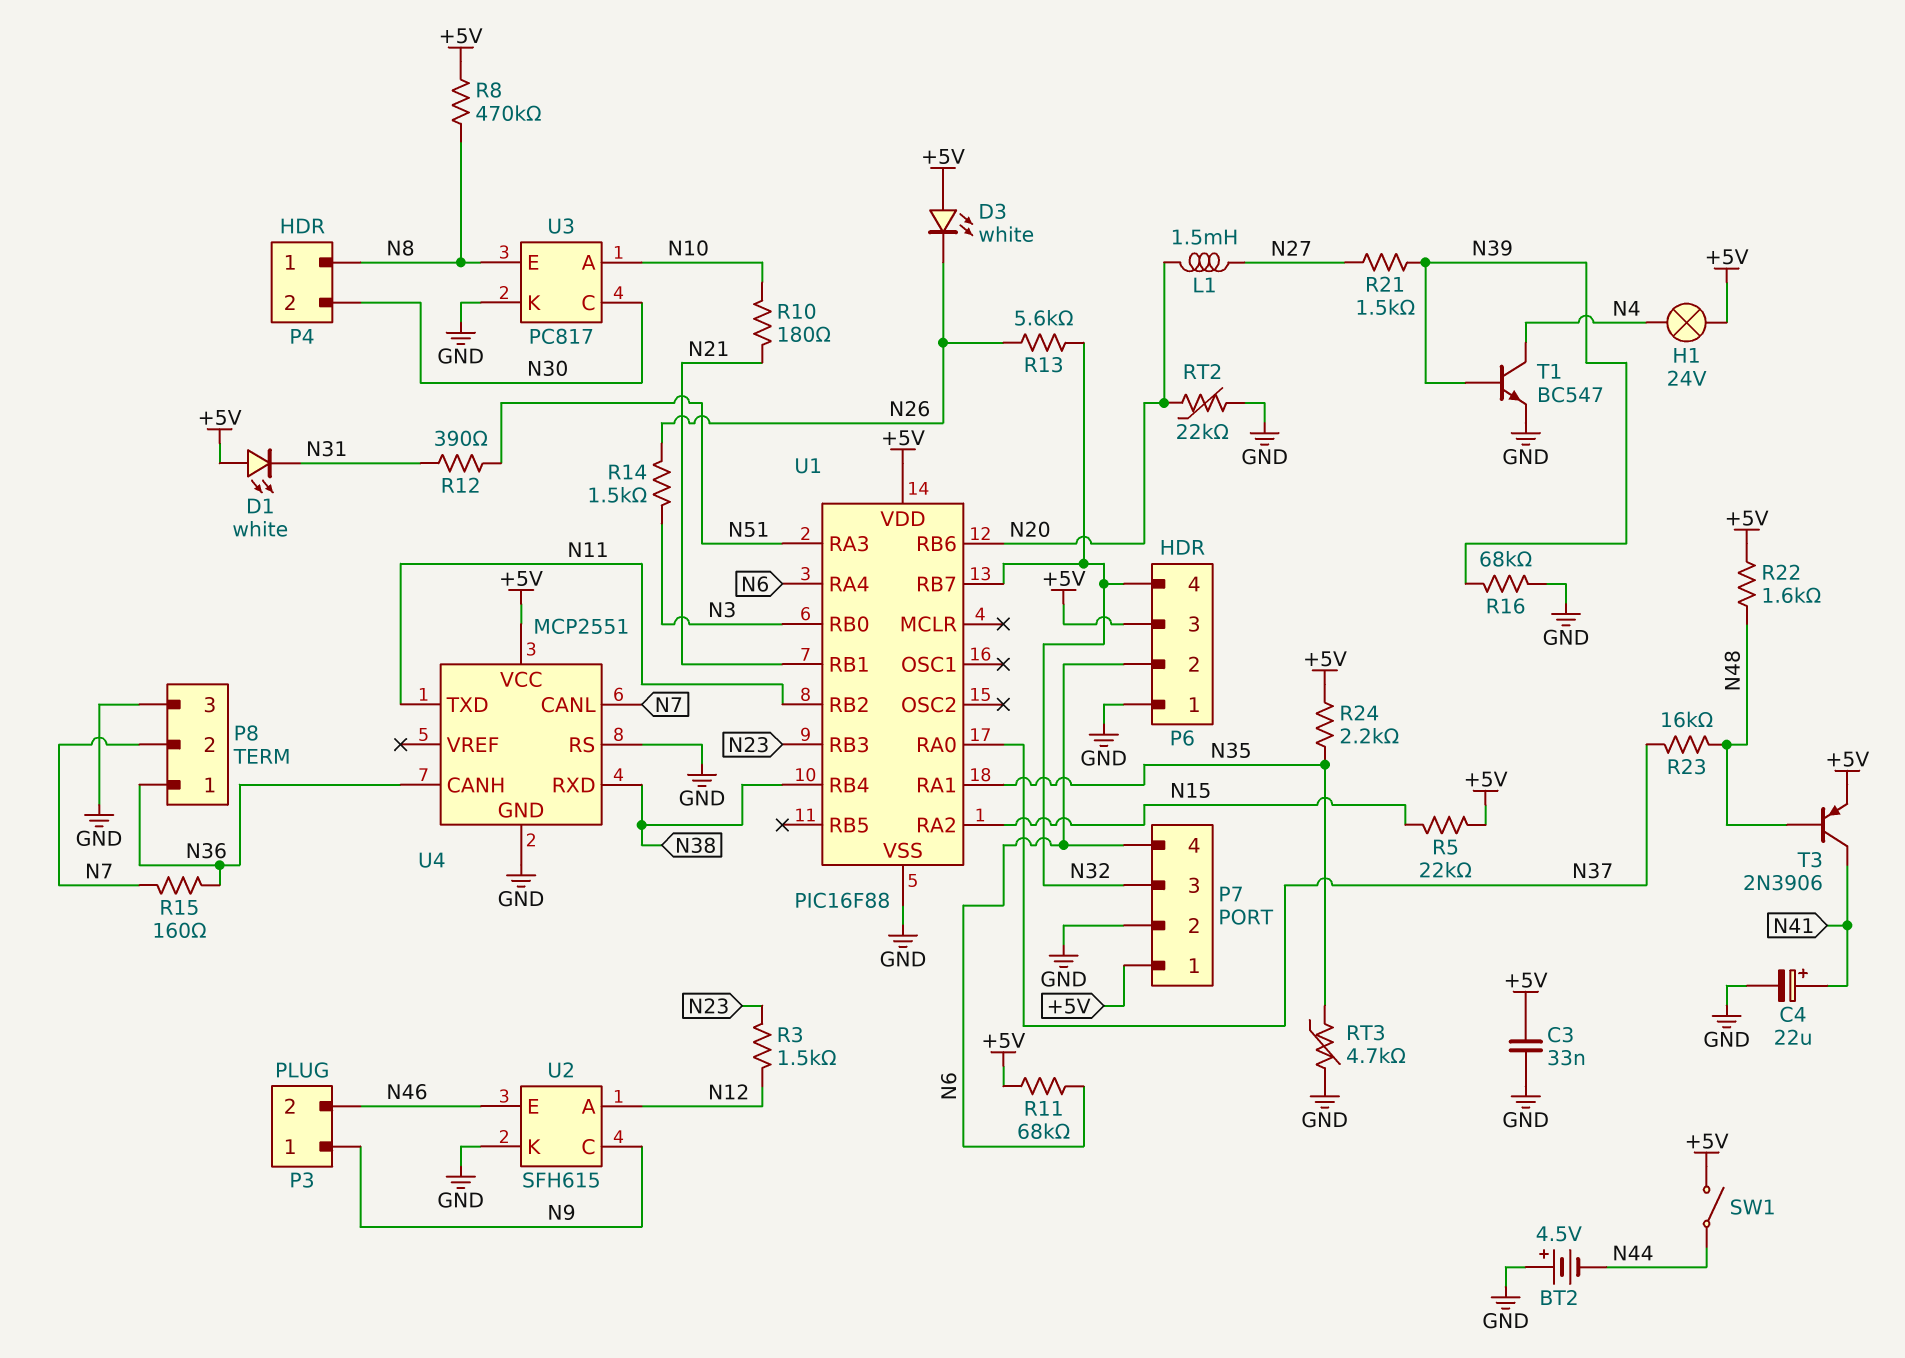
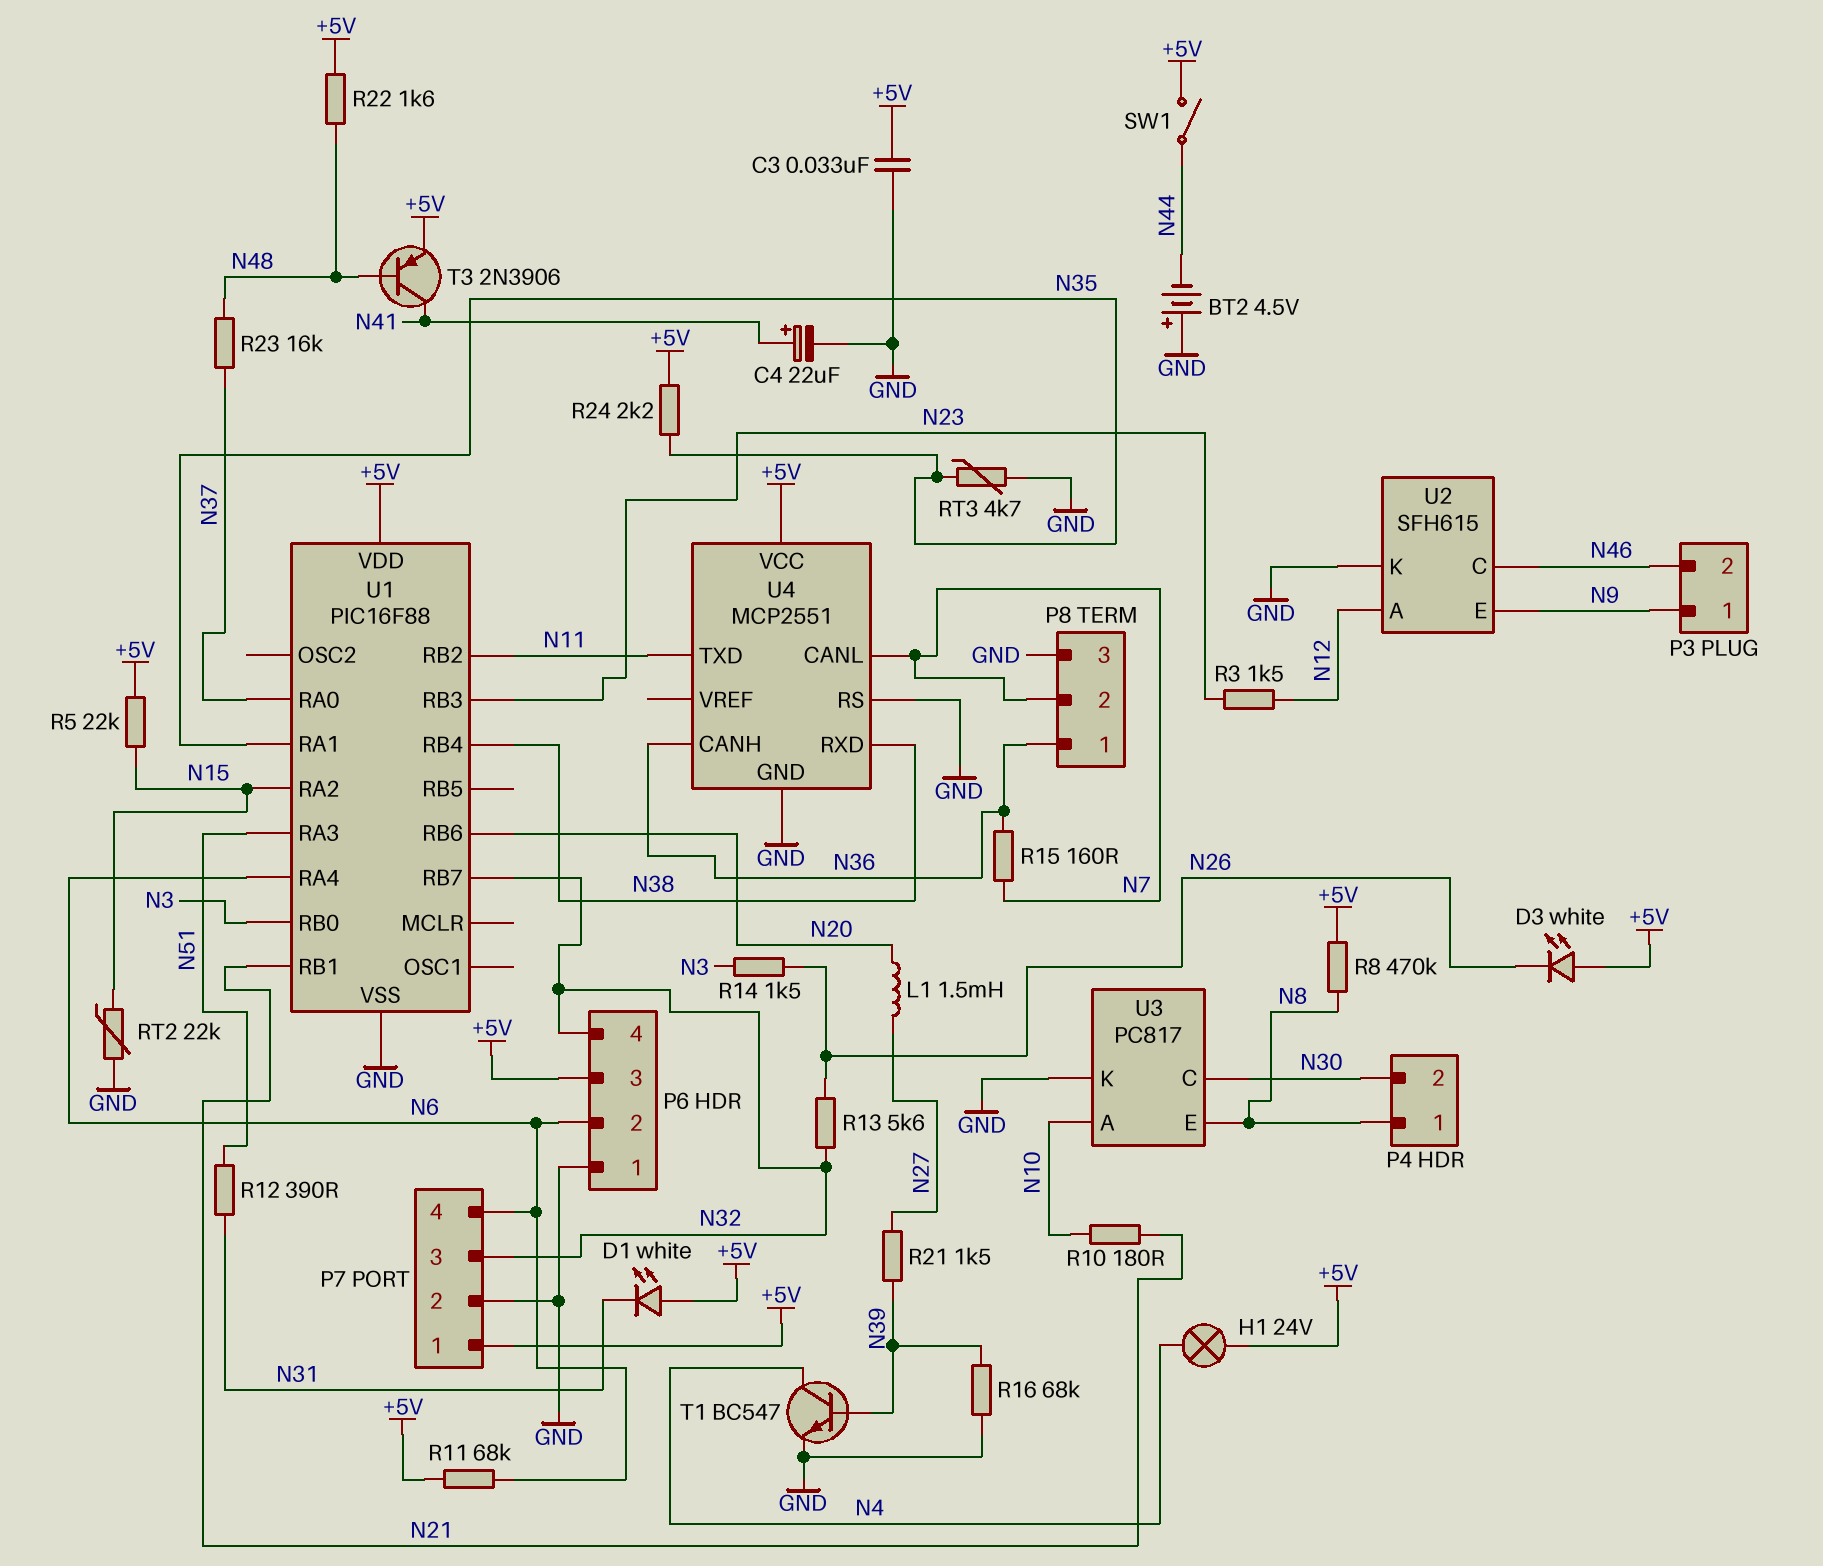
RT2: 22k (GND, N20) -> 22k (GND, N15)
U2 pin C: N9 -> N46
U2 pin E: N46 -> N9

